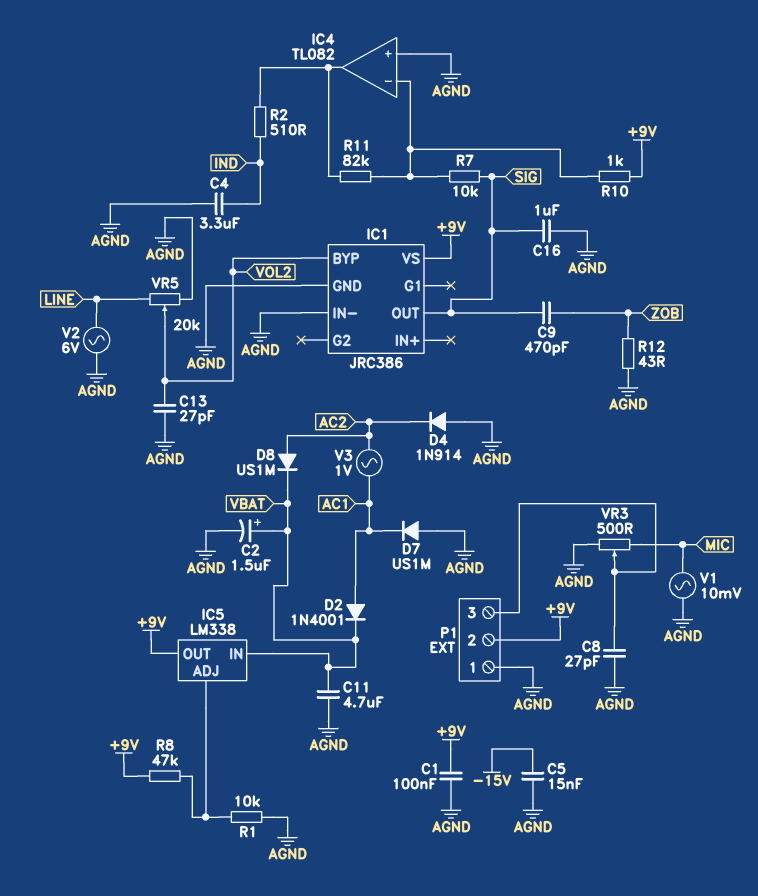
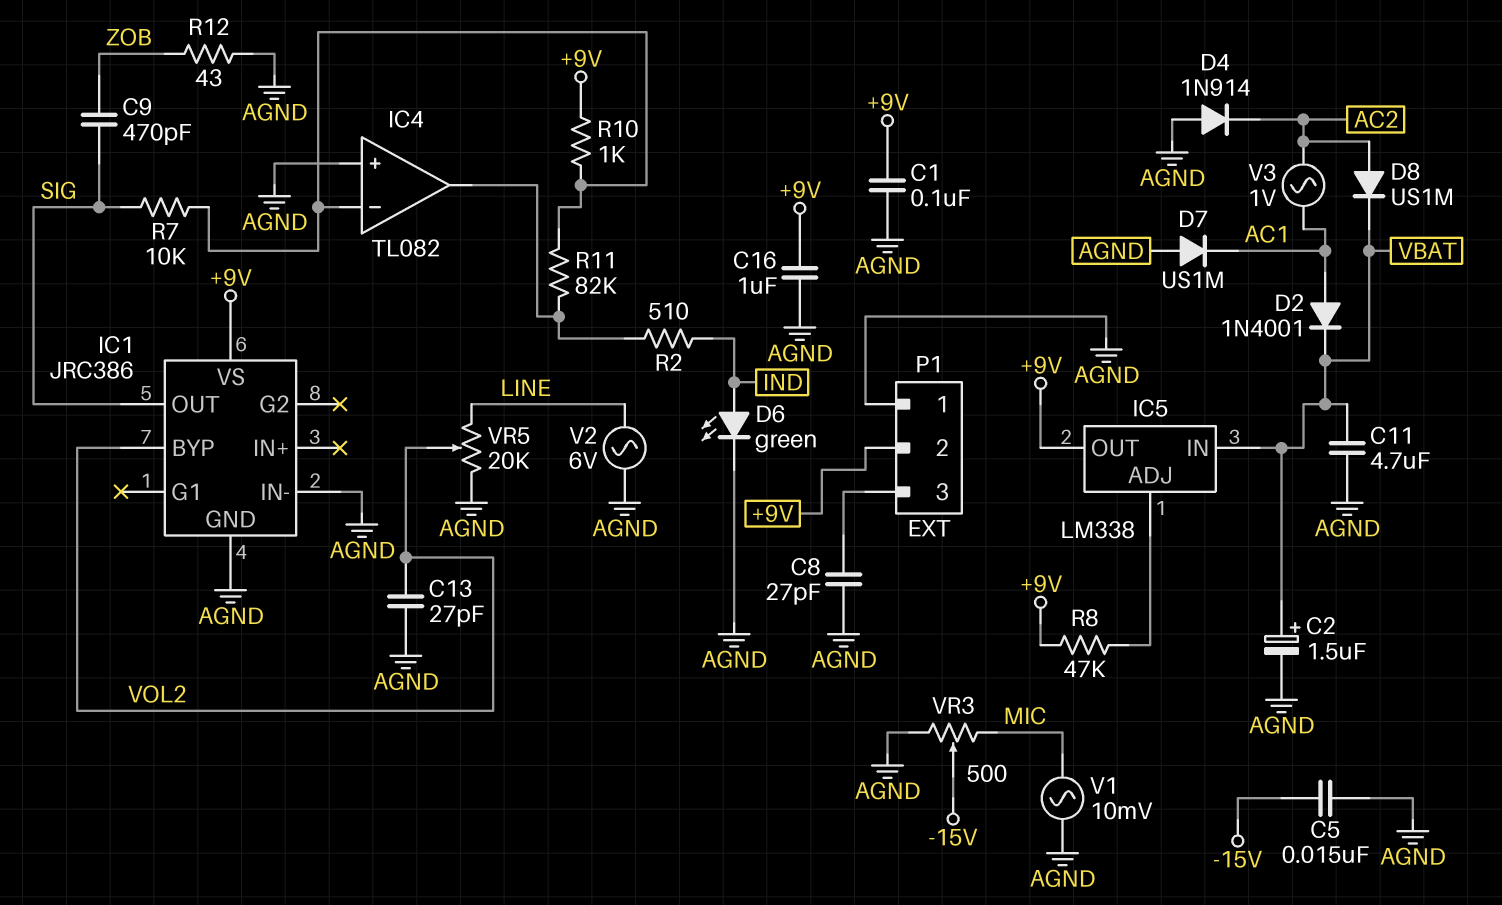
C4: 3.3uF (AGND, IND) -> none
C16: 1uF (AGND, SIG) -> 1uF (+9V, AGND)
D6: none -> LED green (A IND, K AGND)
R1: 10k (AGND, IC5/ADJ) -> none
VR3: 500 (AGND, MIC, wiper P1/3) -> 500 (AGND, MIC, wiper -15V)

